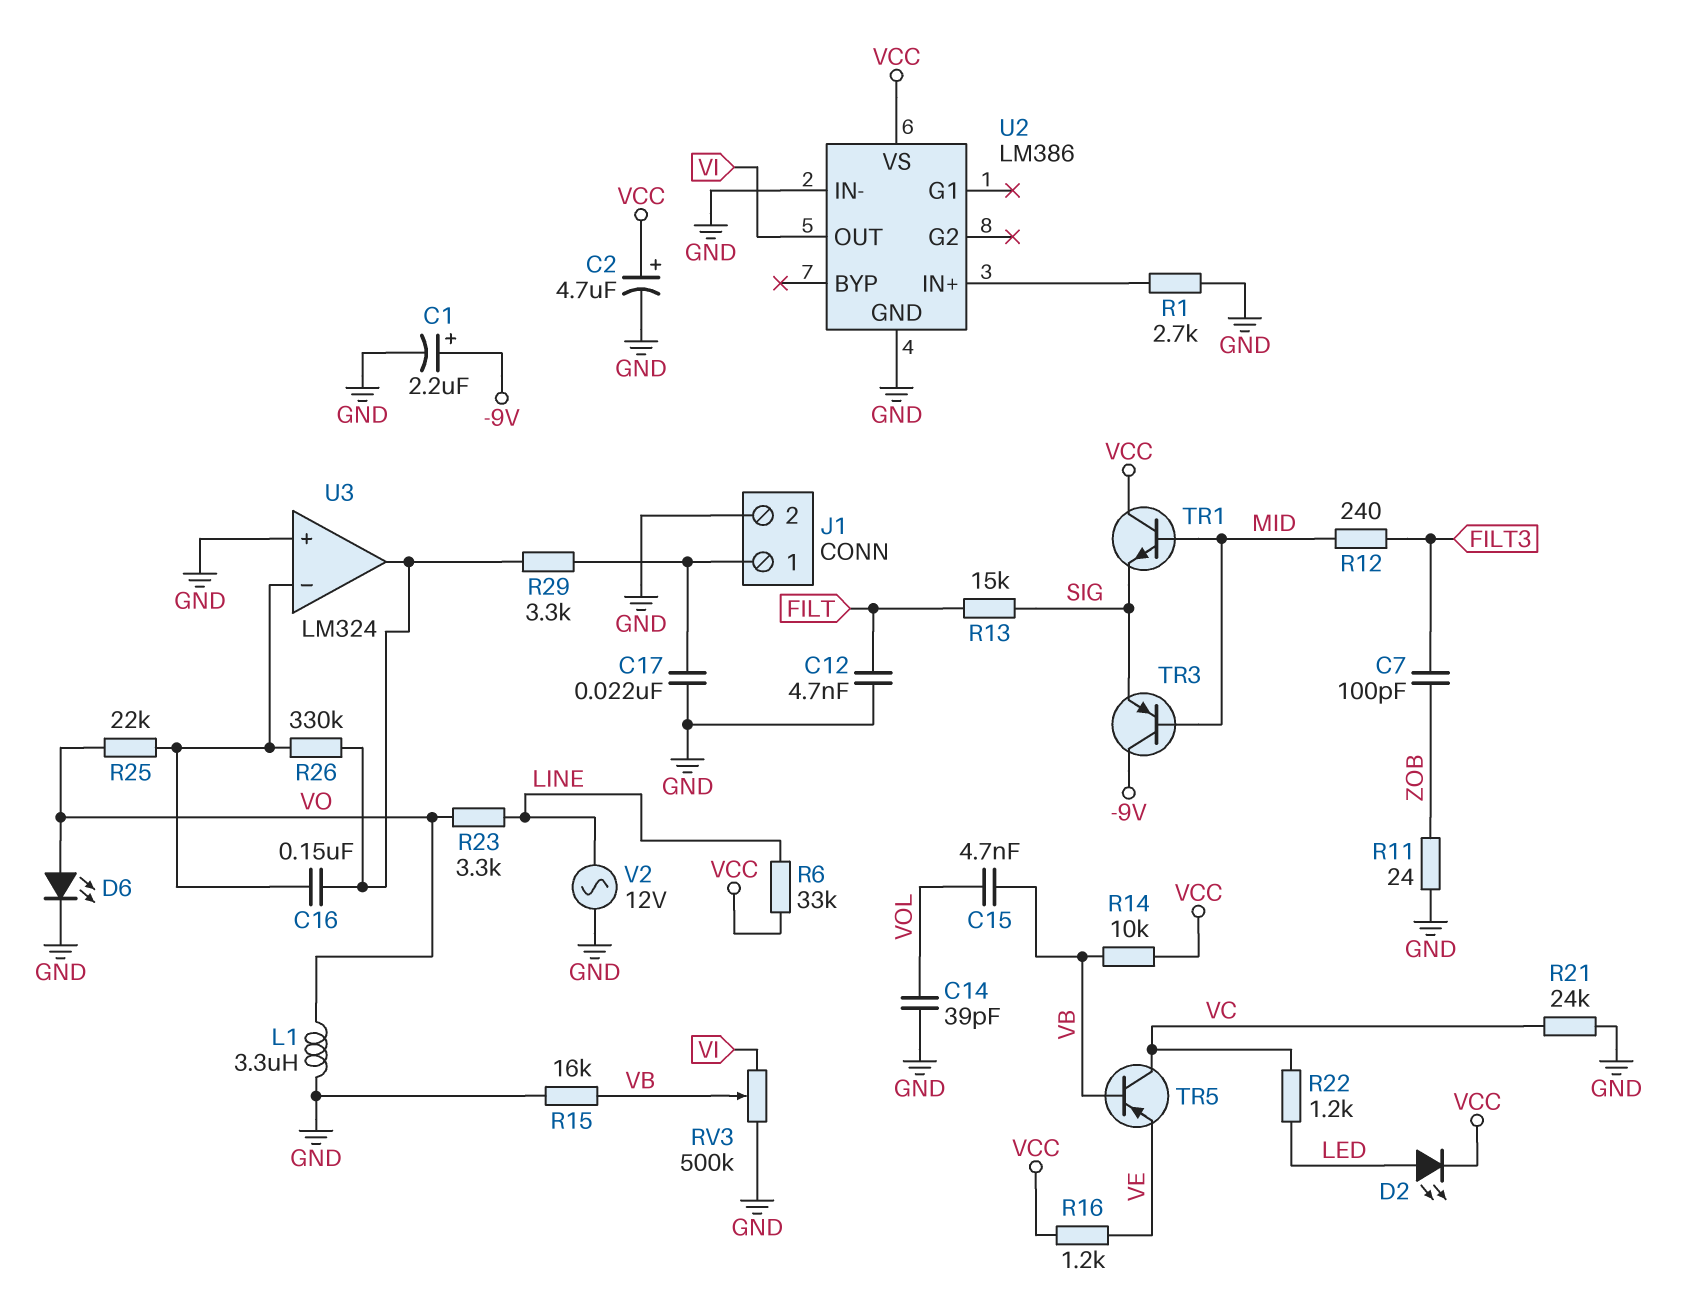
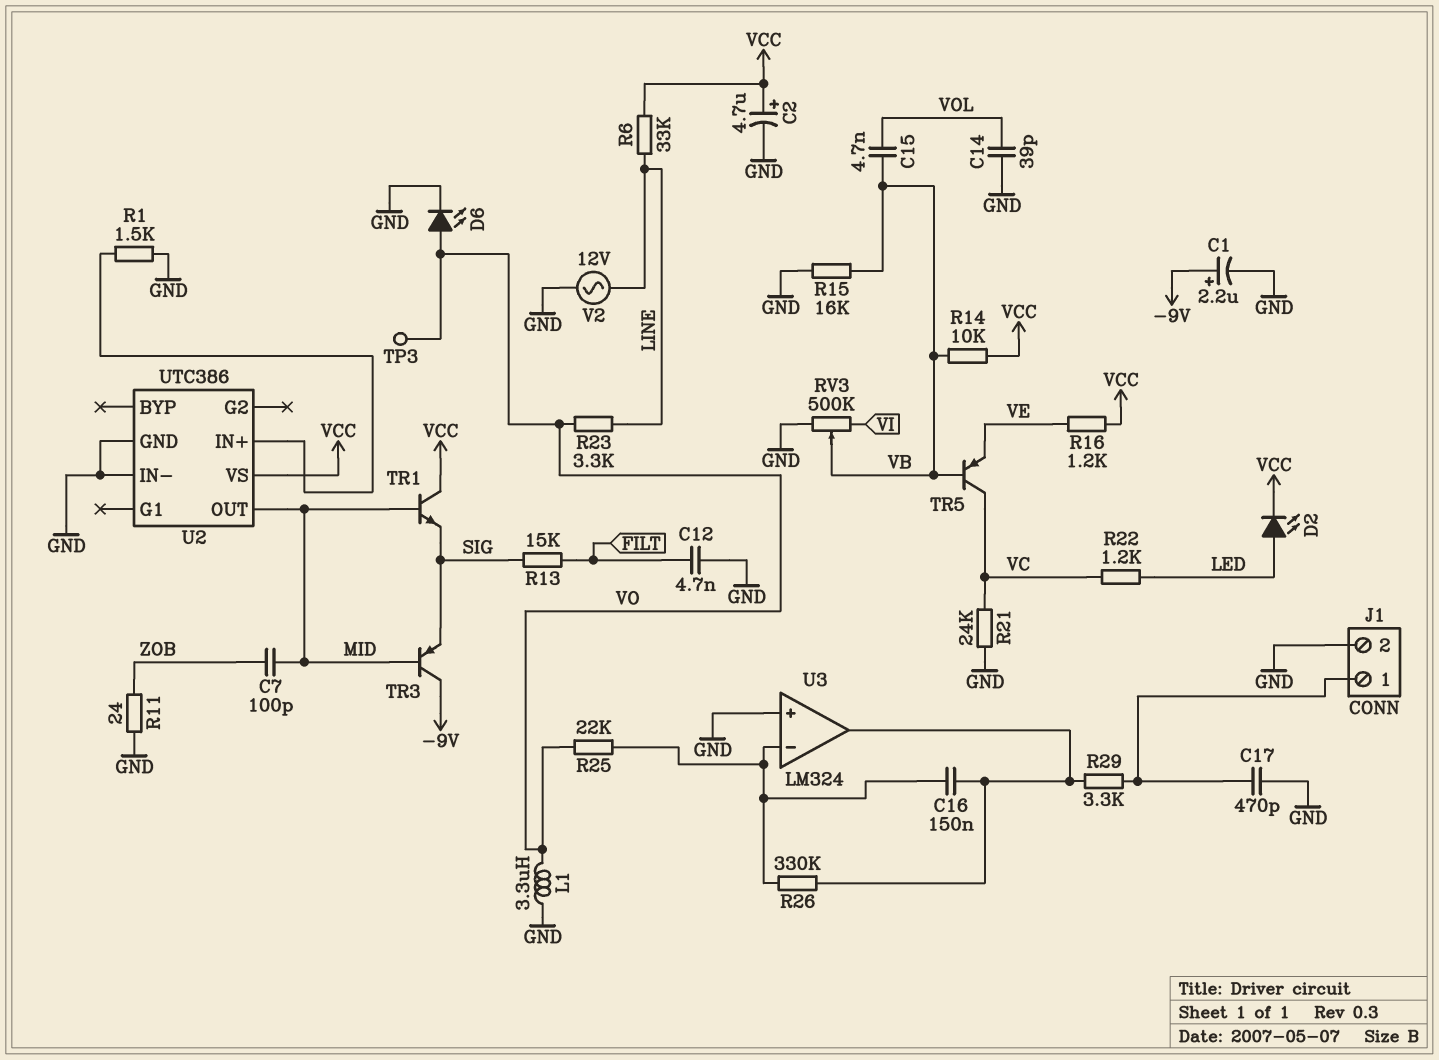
C7: 100pF (FILT3, ZOB) -> 100pF (MID, ZOB)
C17: 22nF (GND, J1/1) -> 470pF (GND, J1/1)
R1: 2.7k (GND, U2/IN+) -> 1.5k (GND, U2/IN+)
R12: 240 (FILT3, MID) -> none
TP3: none -> test point (VO)
U2: LM386 -> UTC386
U2 pin OUT: VI -> MID

